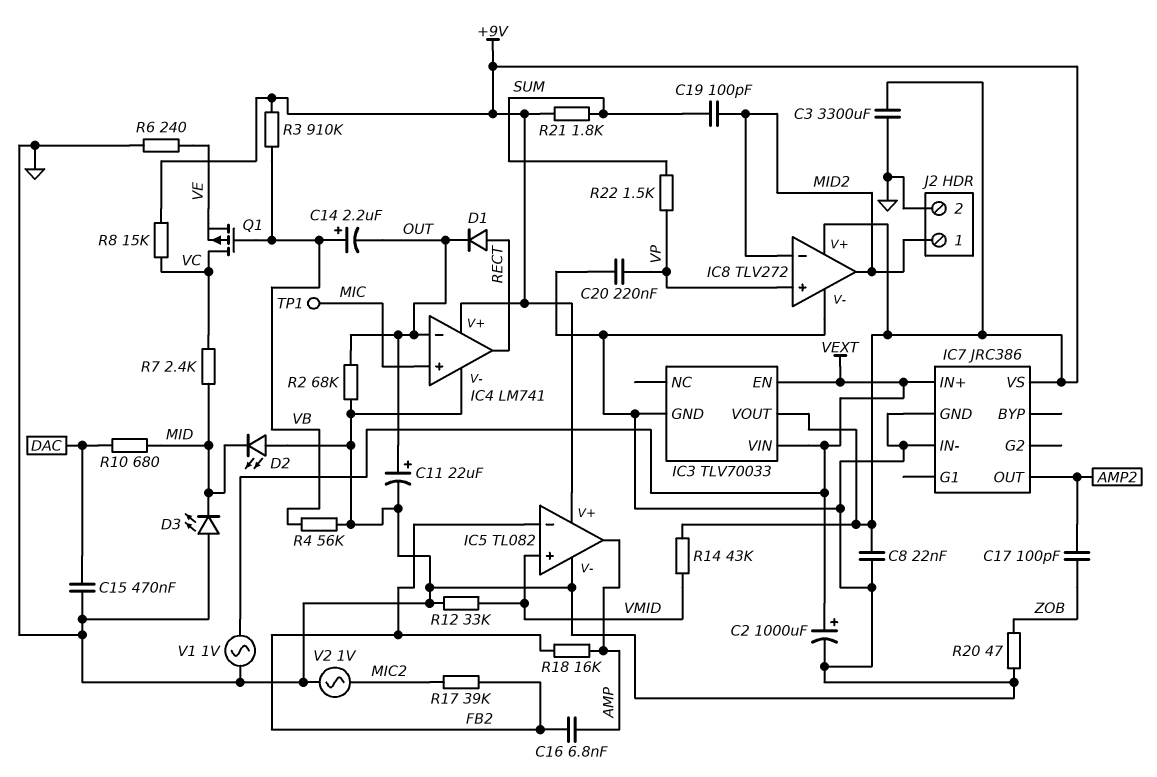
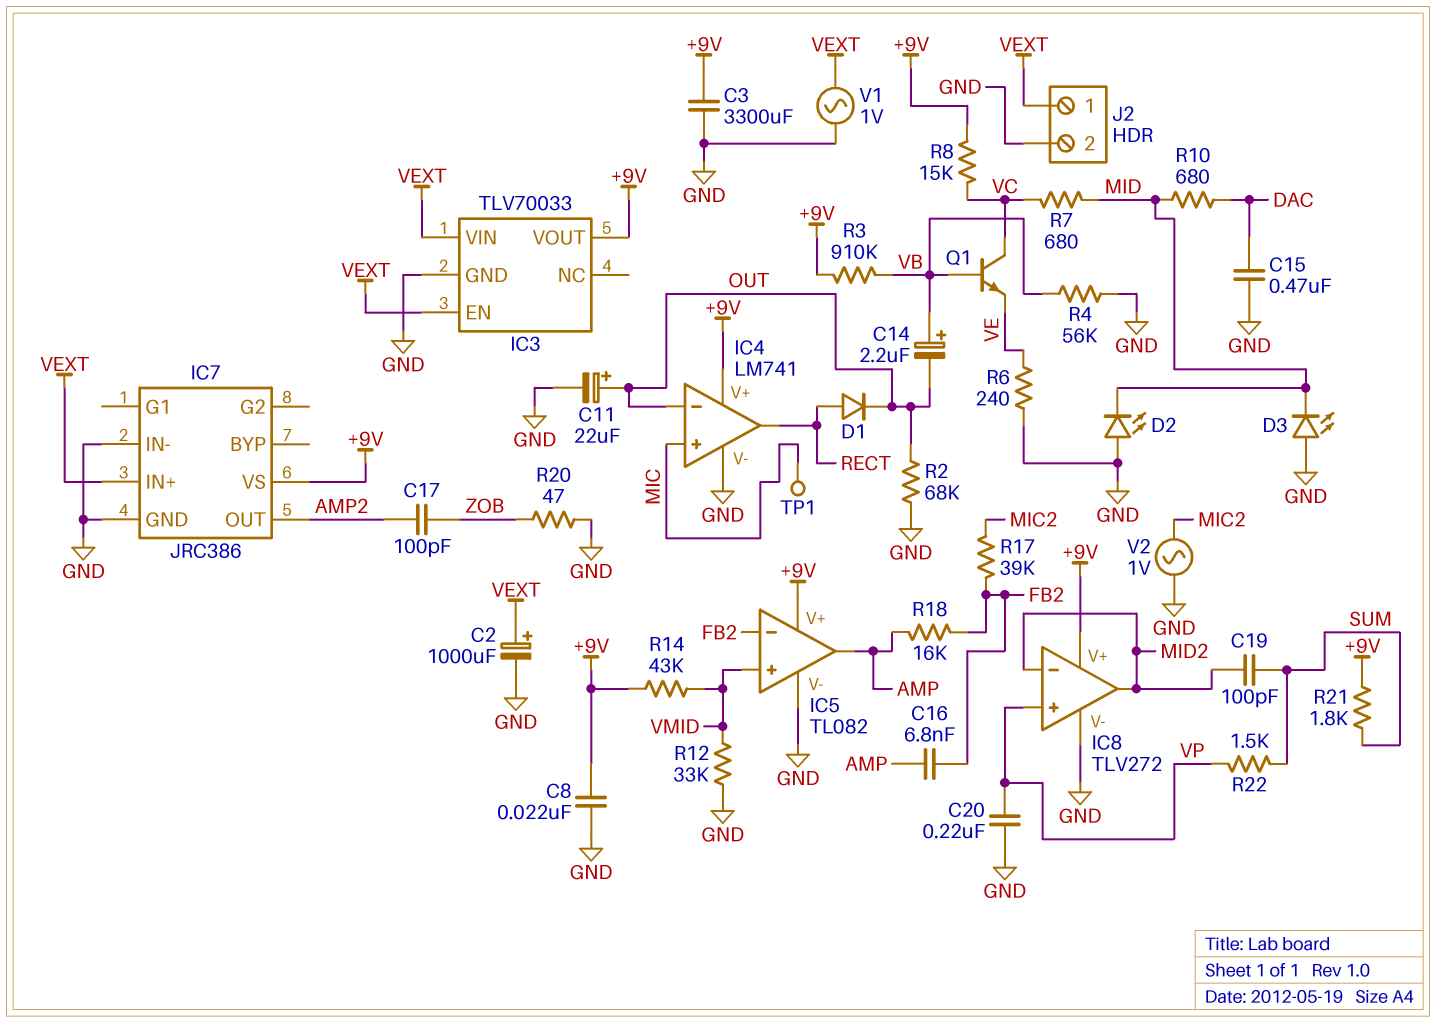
J2 pin 1: MID2 -> VEXT
Q1: PMOS (G VB, D VC, S VE) -> NPN (B VB, C VC, E VE)
R7: 2.4k (MID, VC) -> 680 (MID, VC)

